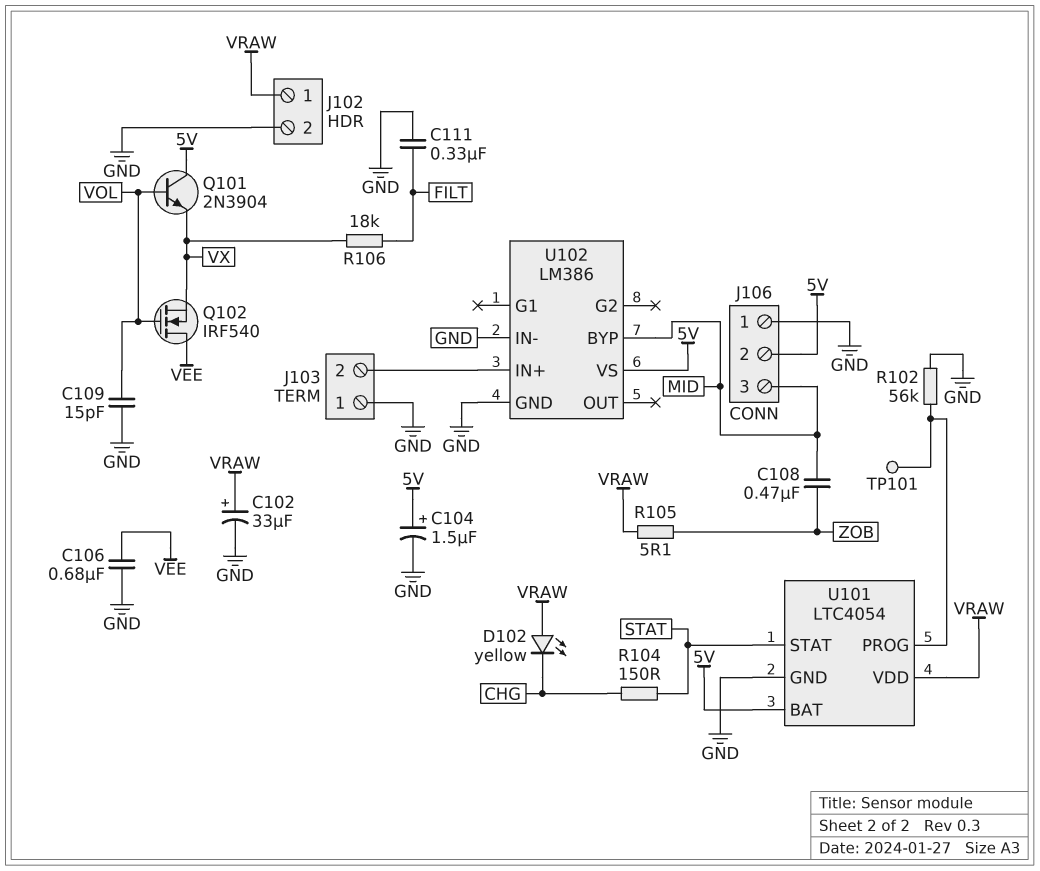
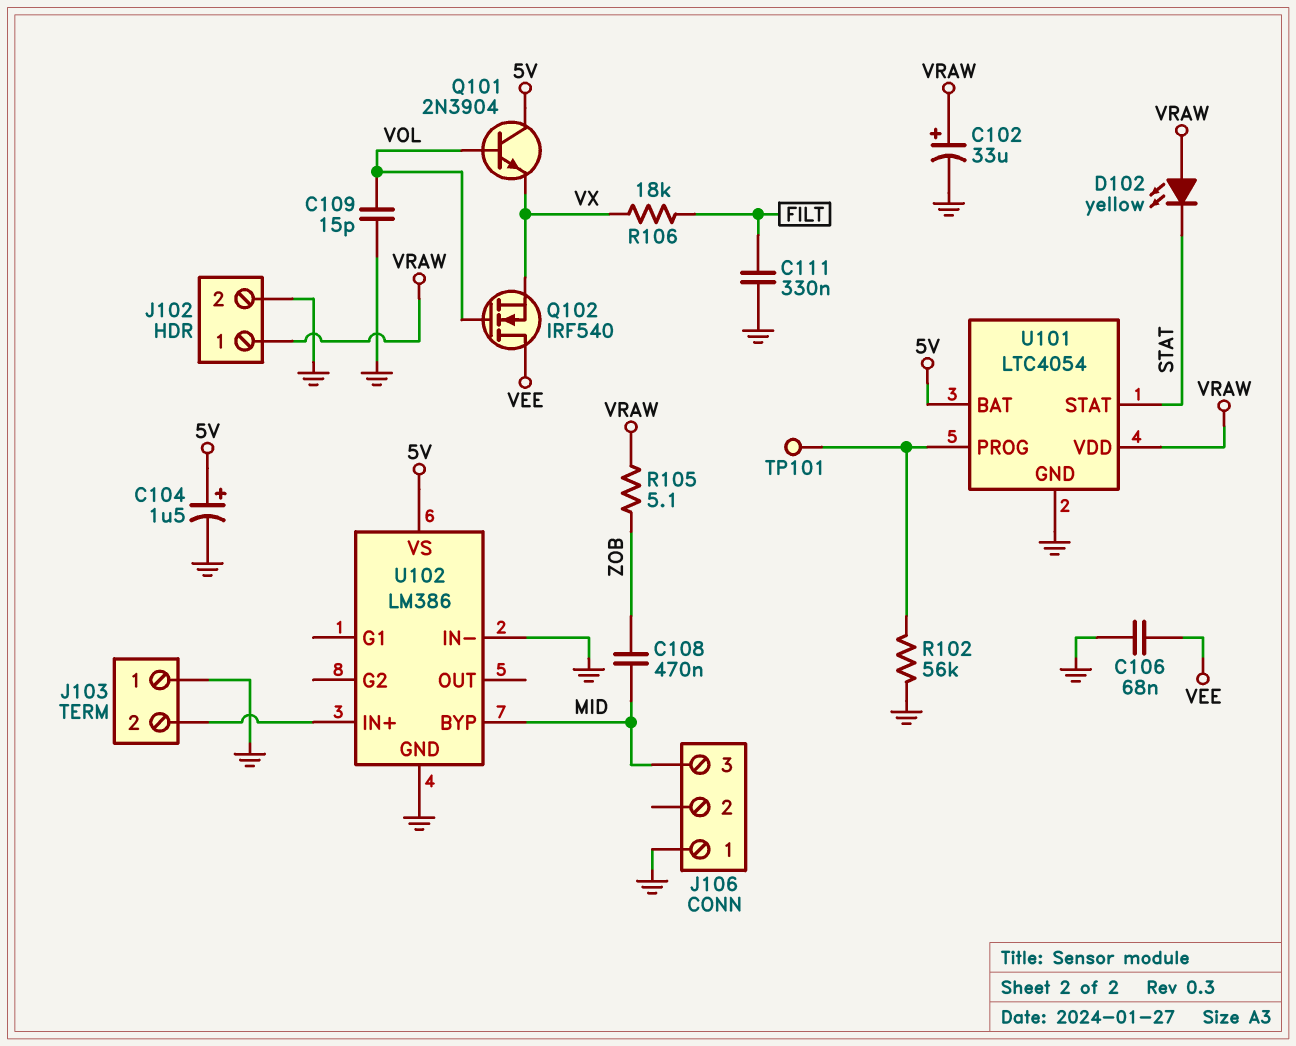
C106: 680nF (GND, VEE) -> 68nF (GND, VEE)
D102: LED yellow (A VRAW, K CHG) -> LED yellow (A VRAW, K STAT)
J106 pin 2: 5V -> none
R104: 150 (CHG, STAT) -> none

